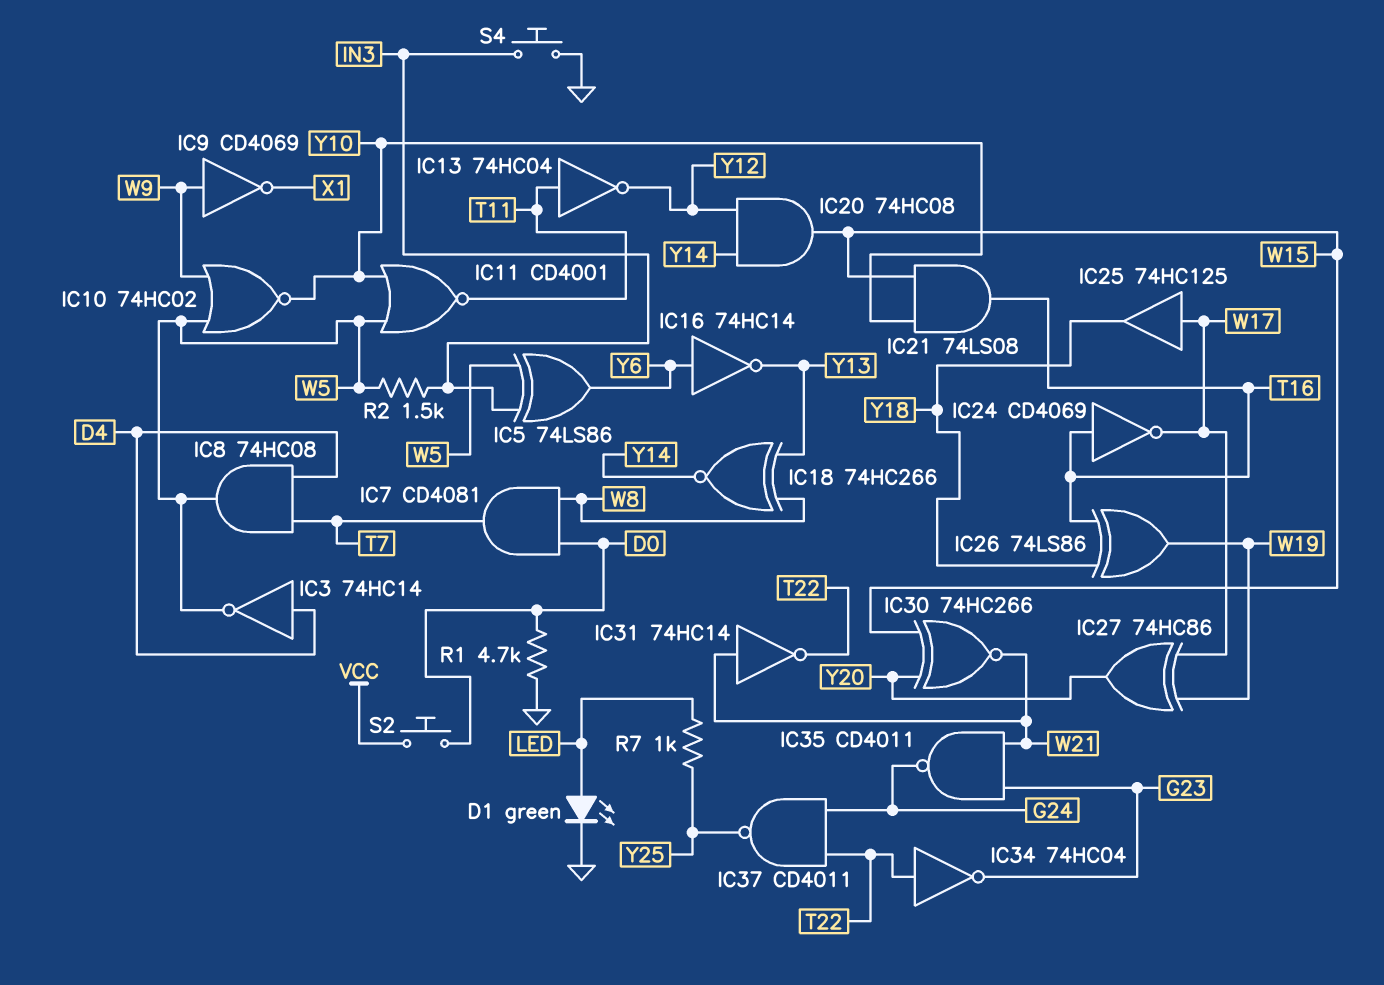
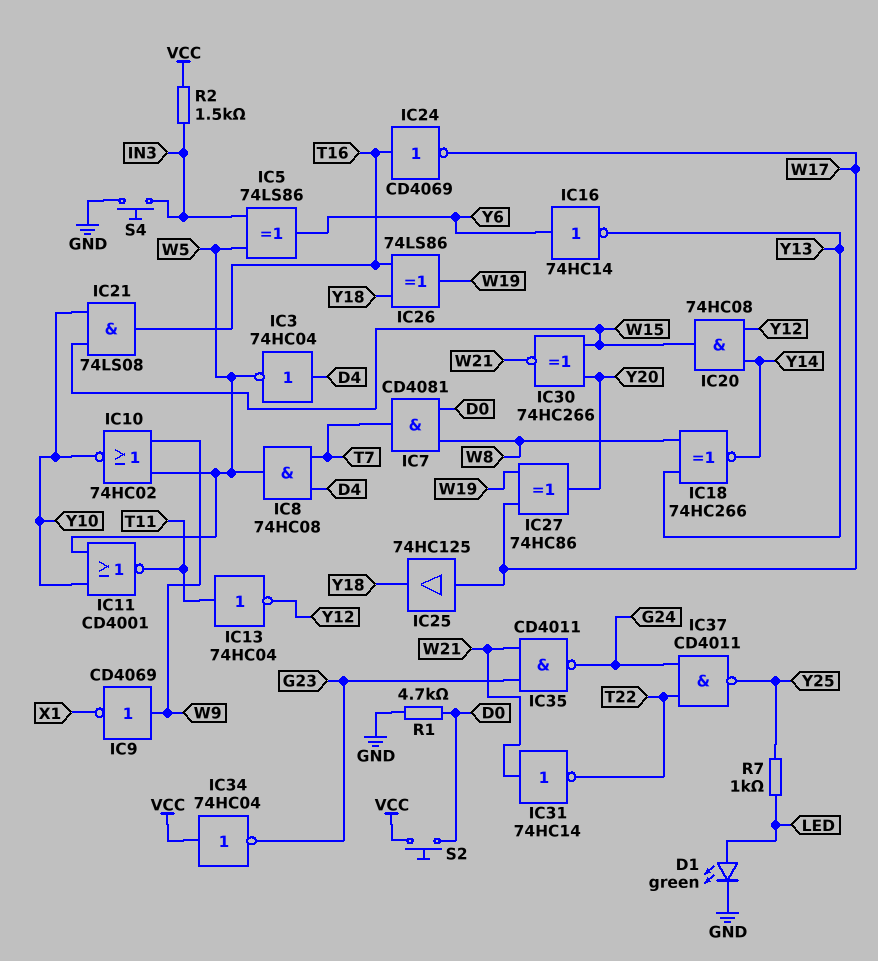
IC3: NOT 74HC14 (in D4, out W5) -> NOT 74HC04 (in D4, out W5)
IC34: NOT 74HC04 (in T22, out G23) -> NOT 74HC04 (in VCC, out G23)
R2: 1.5k (IN3, W5) -> 1.5k (IN3, VCC)

